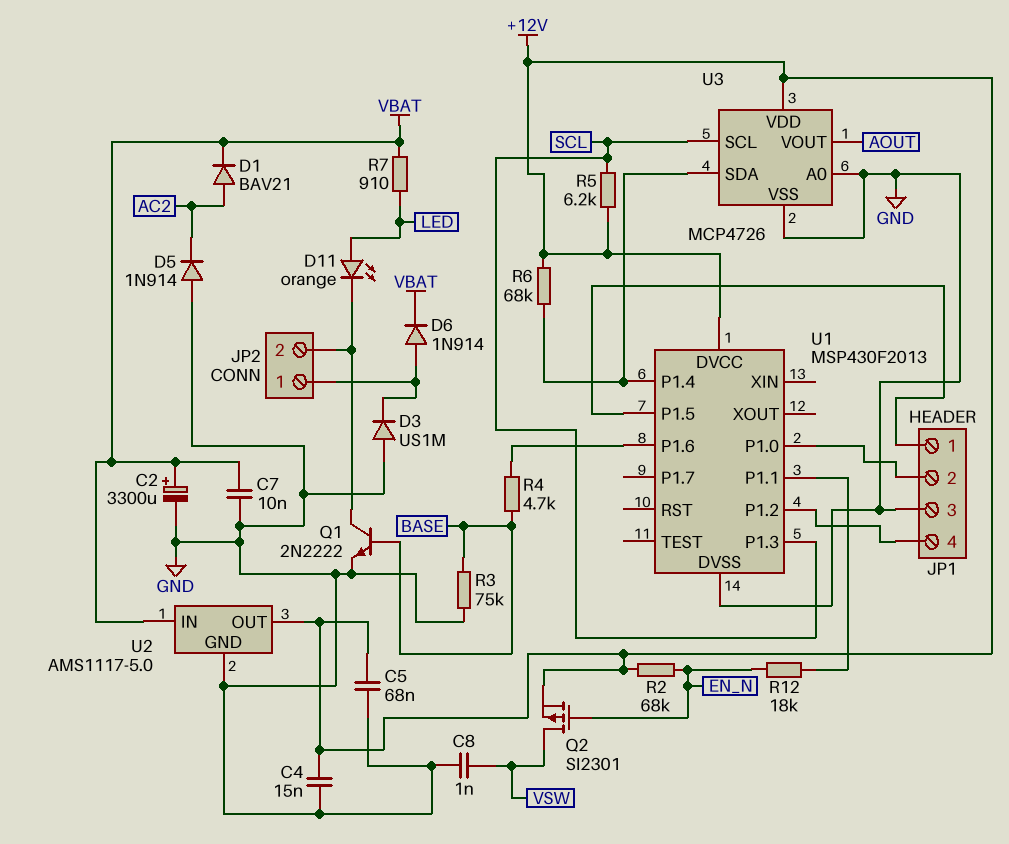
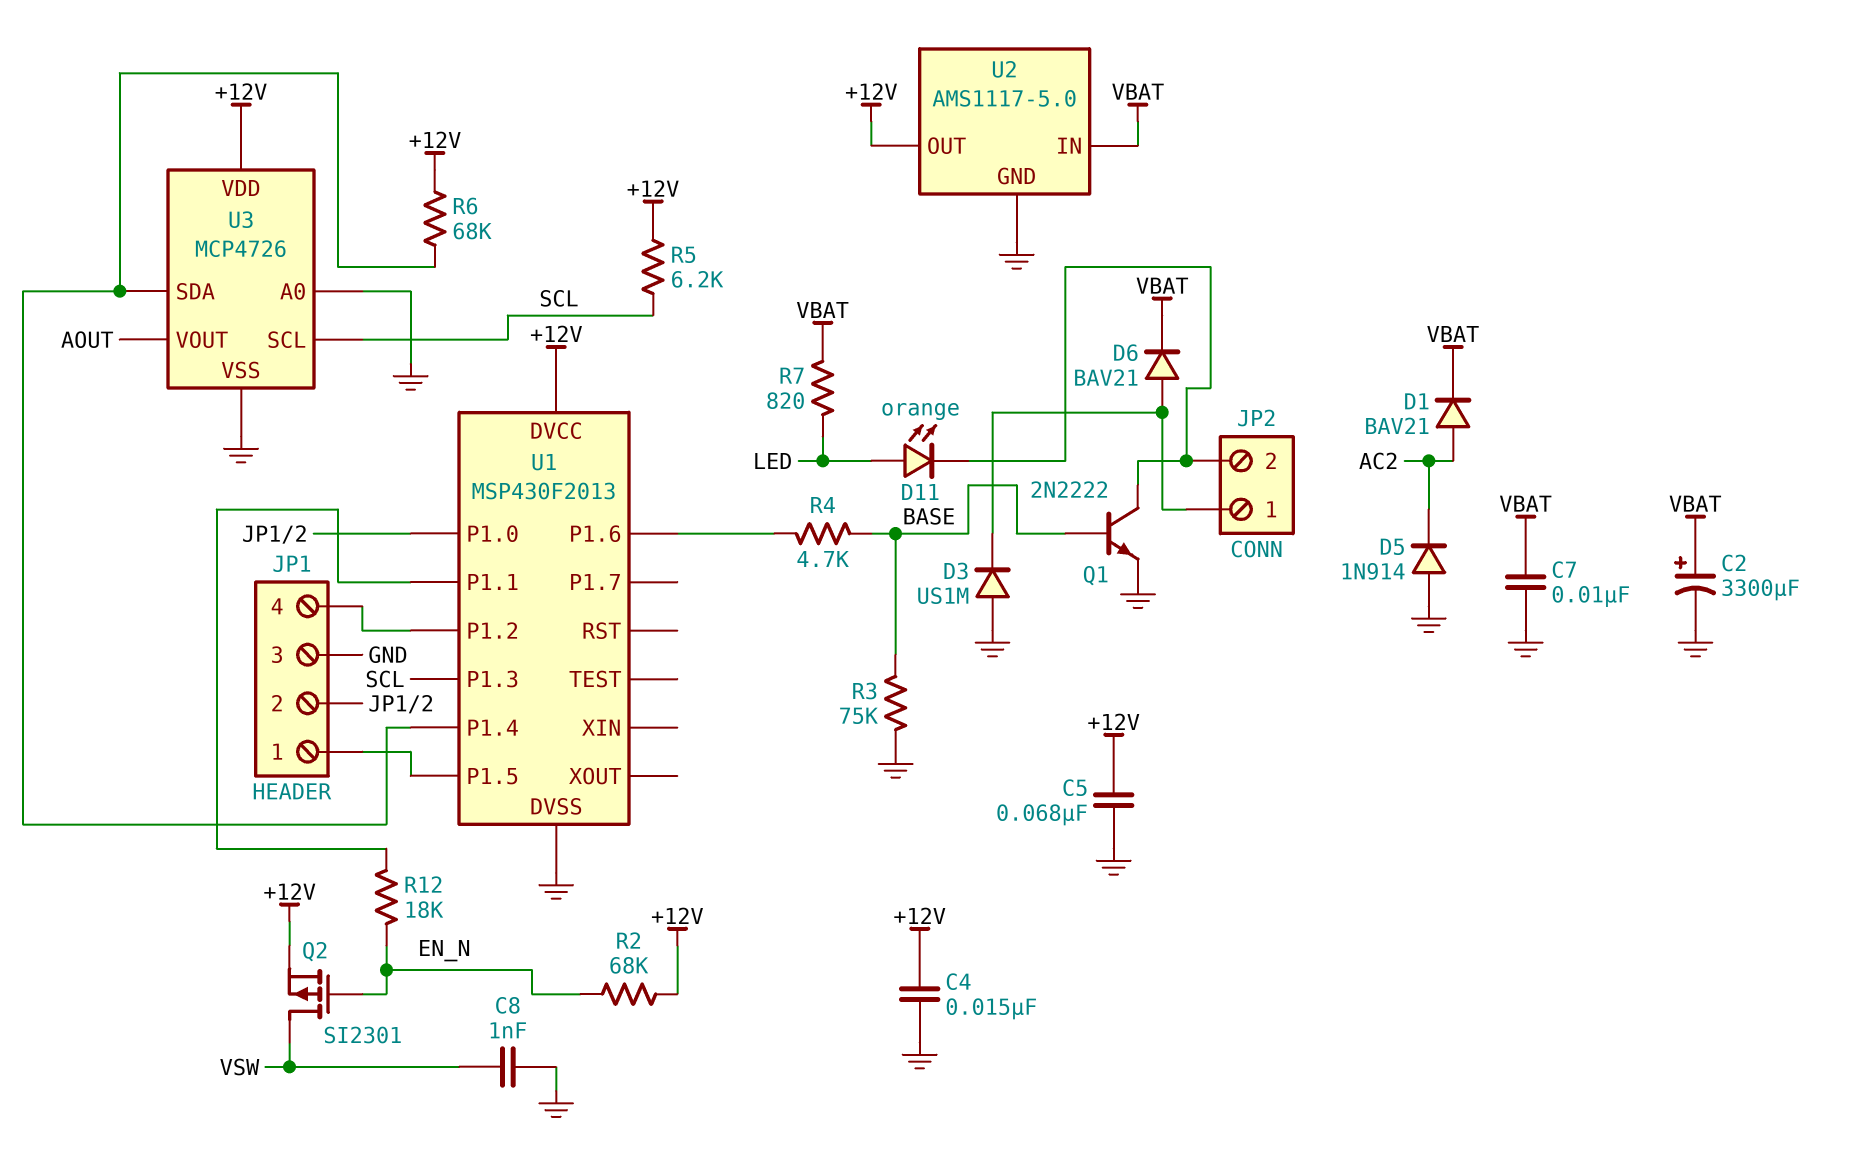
D6: diode 1N914 (A JP2/1, K VBAT) -> diode BAV21 (A JP2/1, K VBAT)
R7: 910 (LED, VBAT) -> 820 (LED, VBAT)

